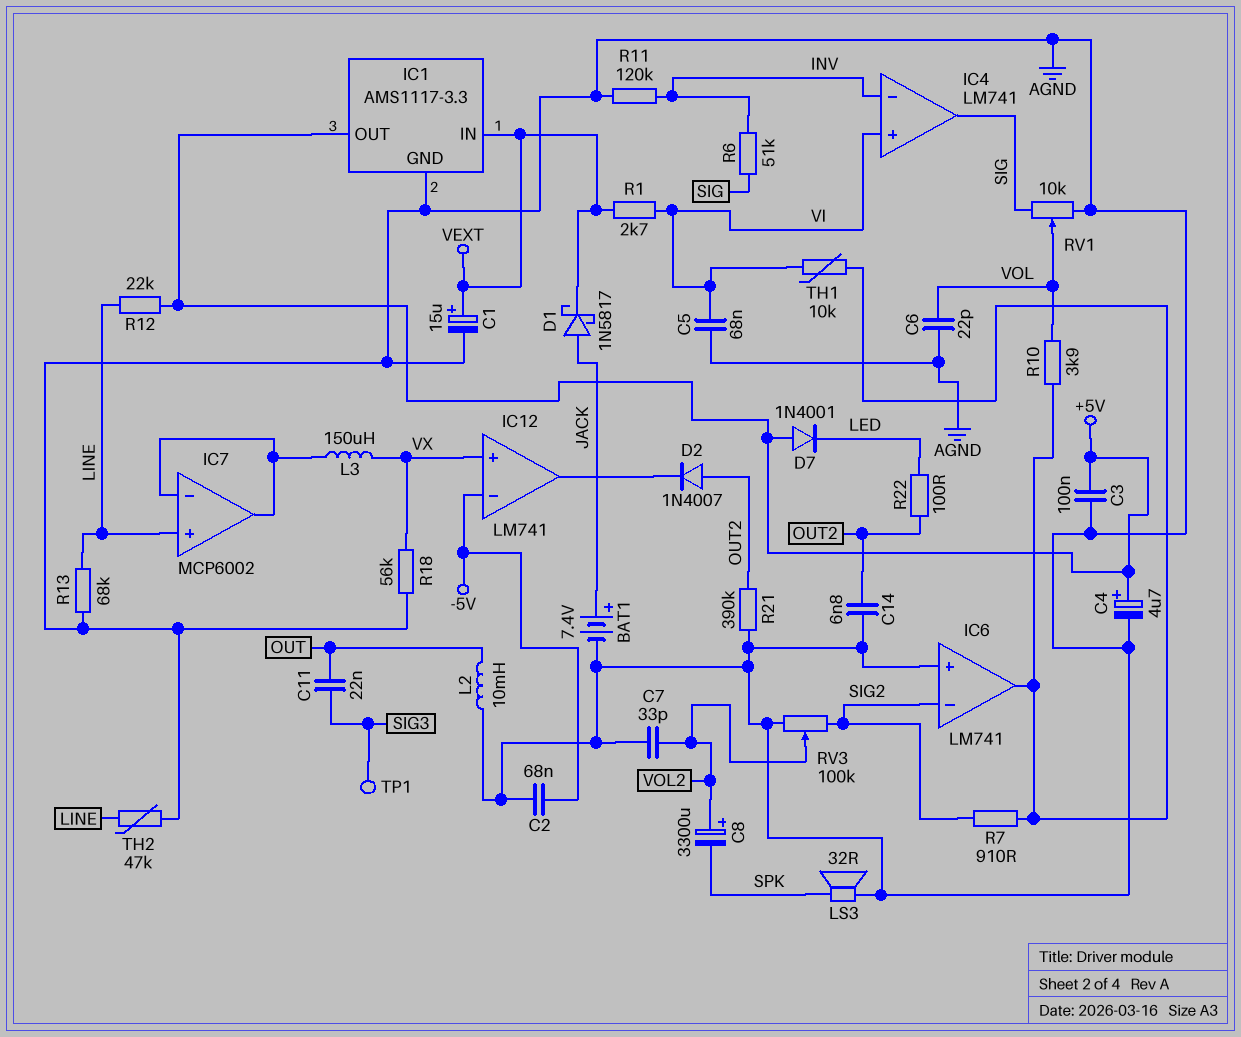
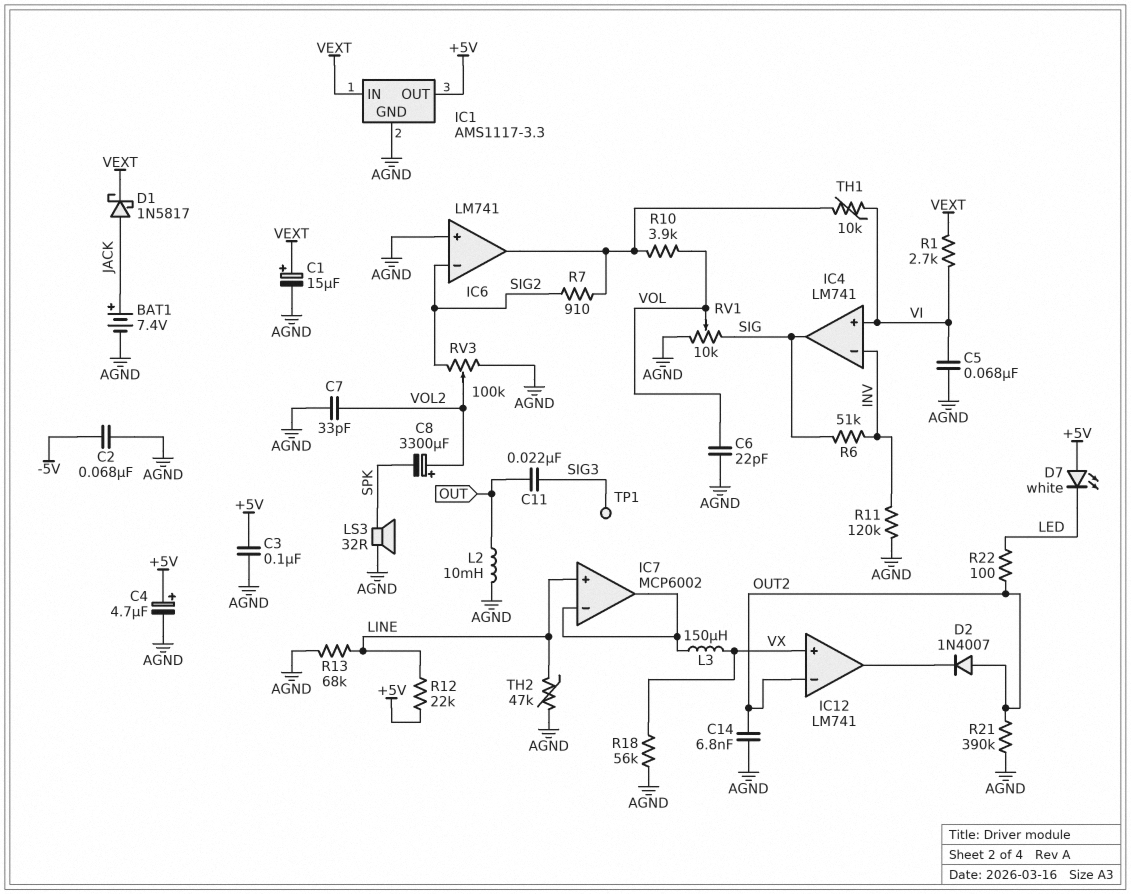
D7: diode 1N4001 (A +5V, K LED) -> LED white (A +5V, K LED)
IC12 pin in-: -5V -> OUT2

